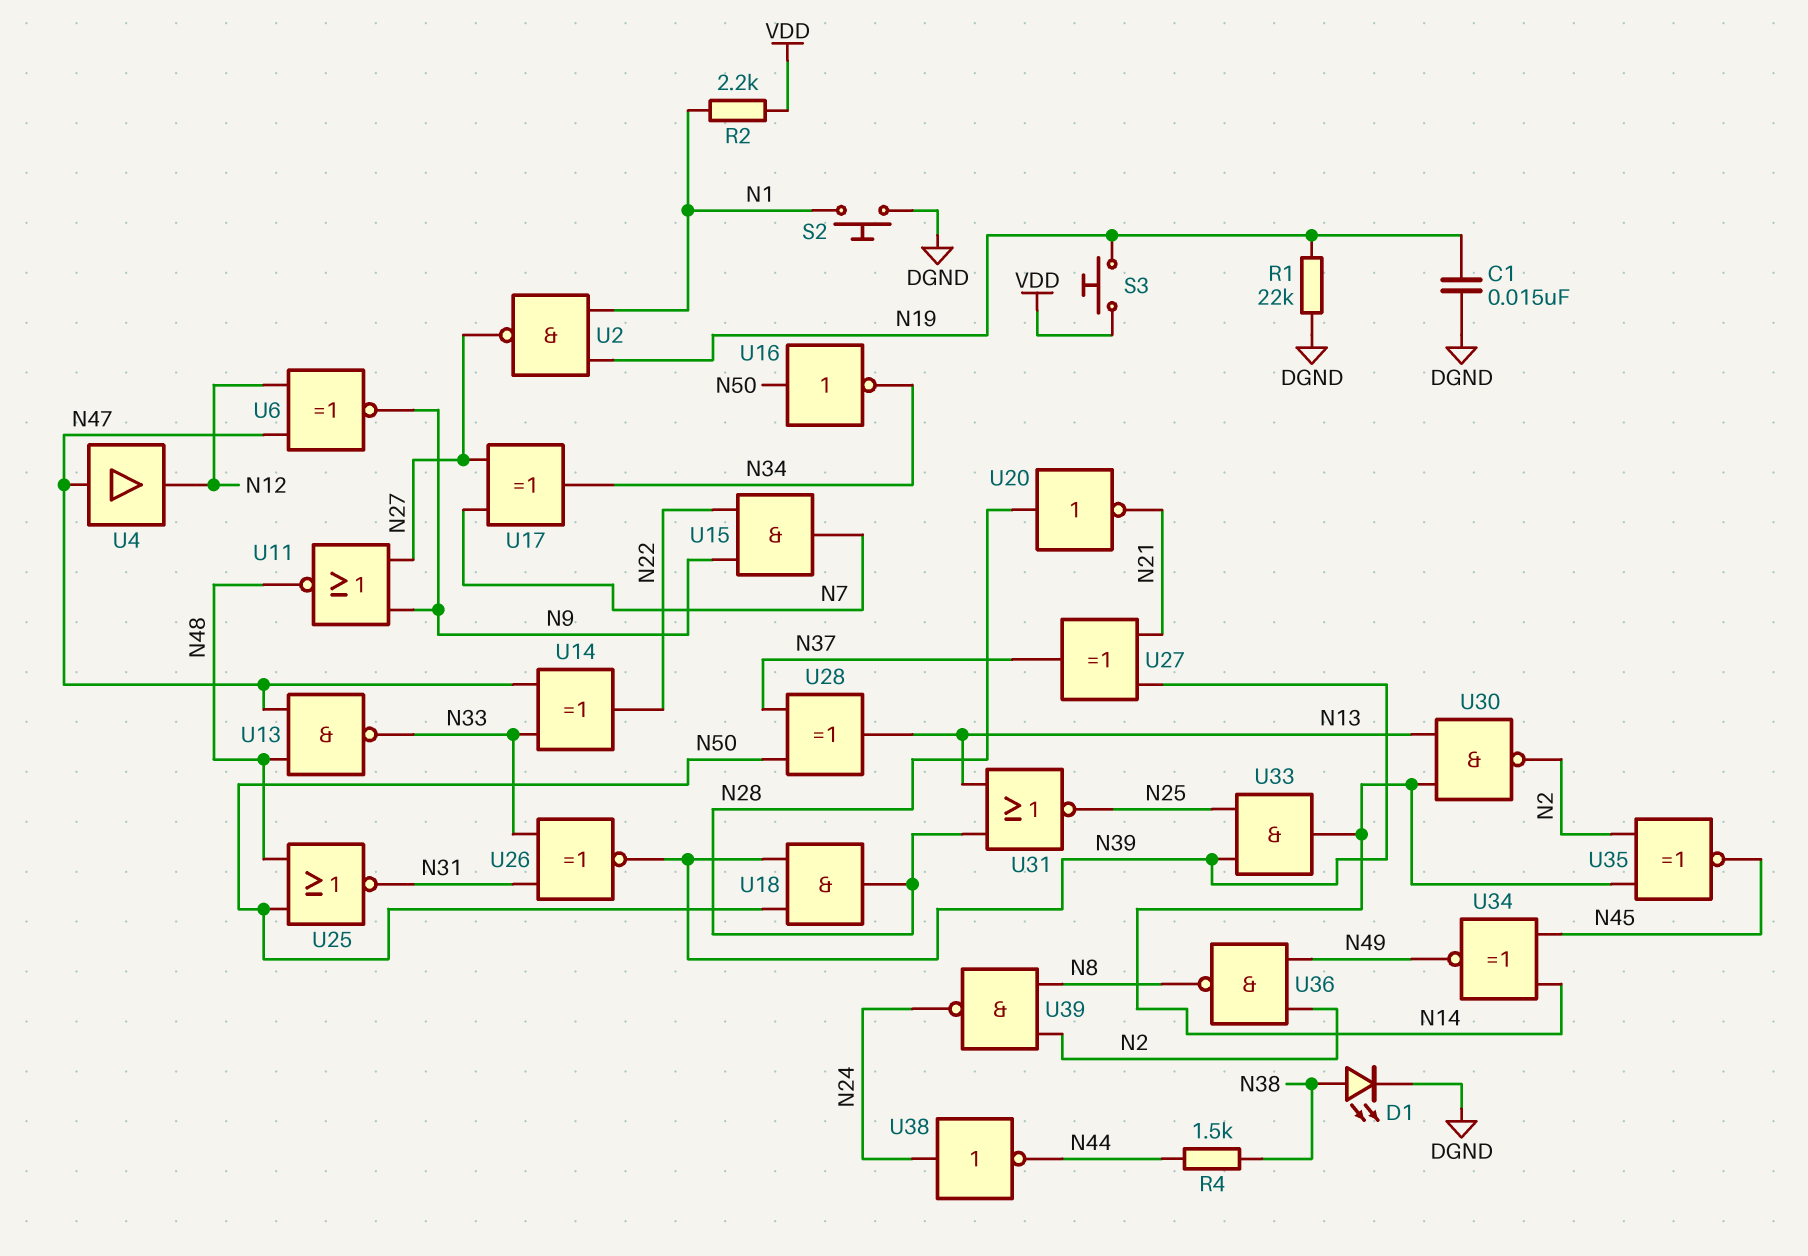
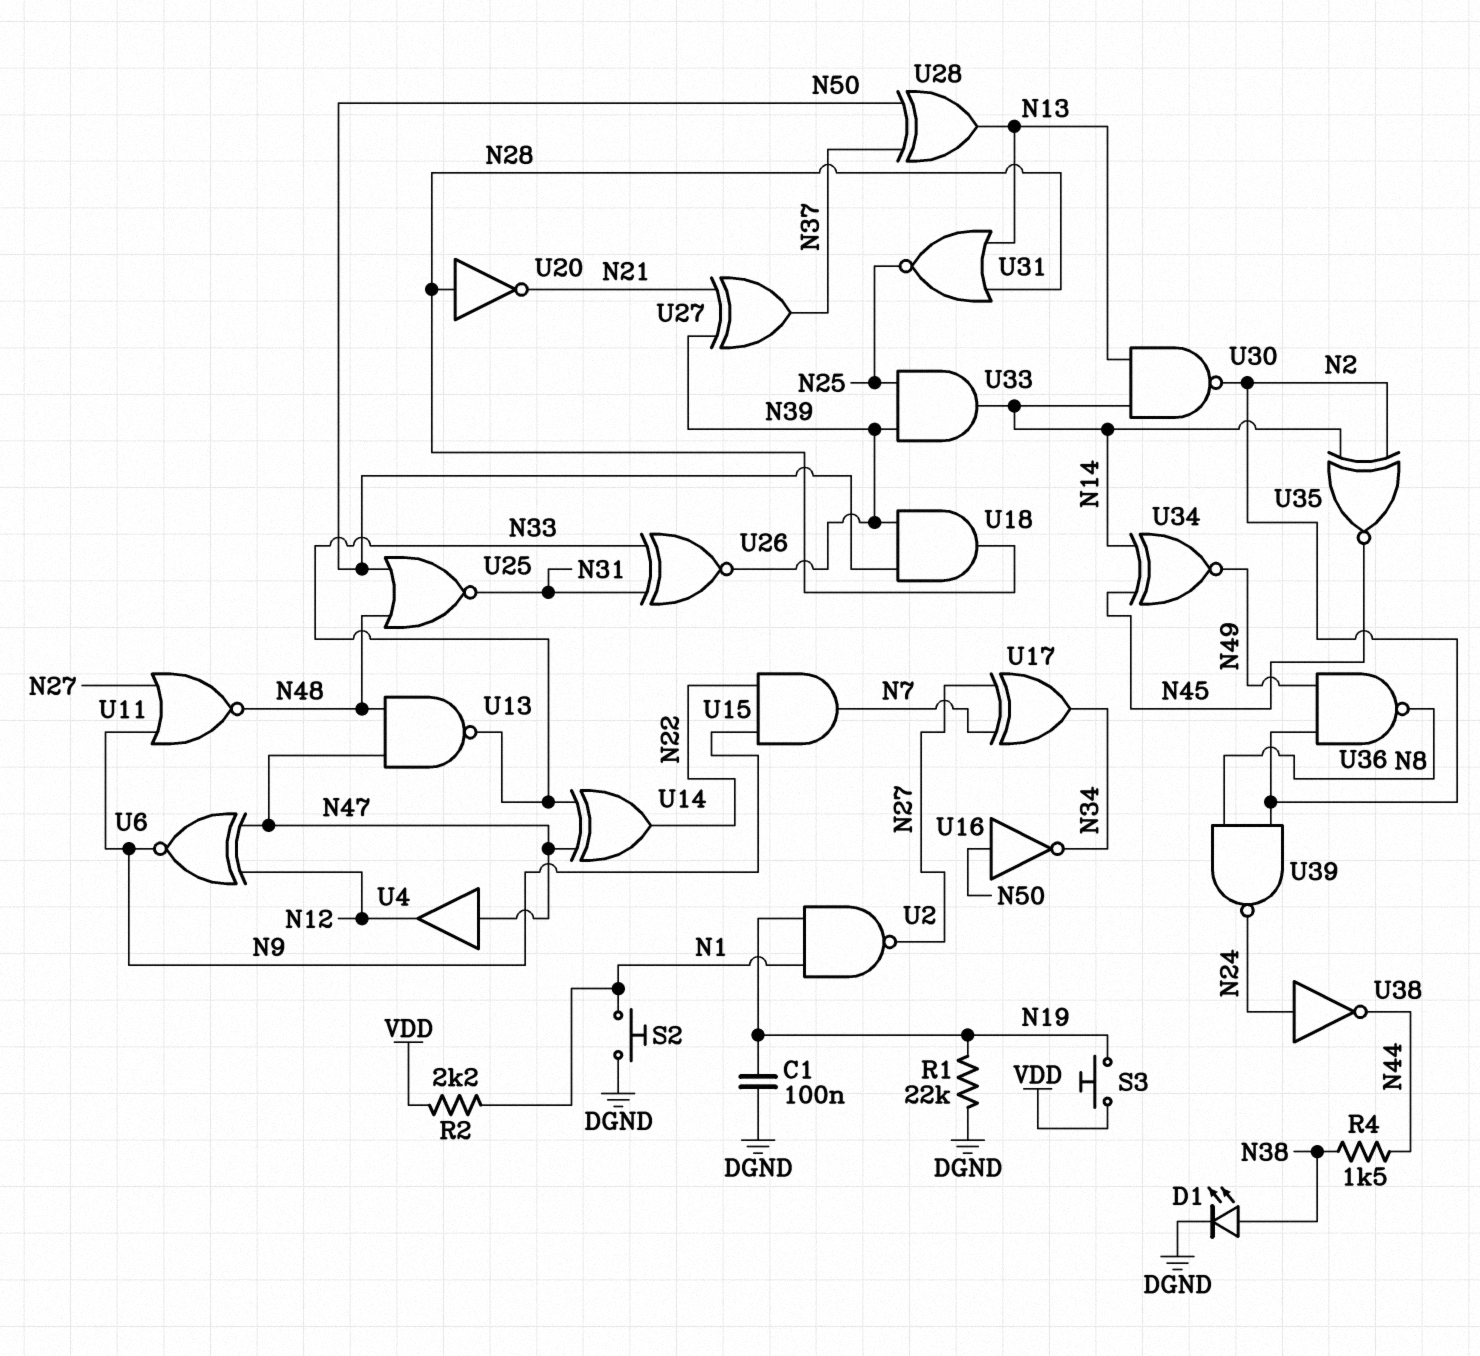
C1: 15nF (DGND, N19) -> 100nF (DGND, N19)

